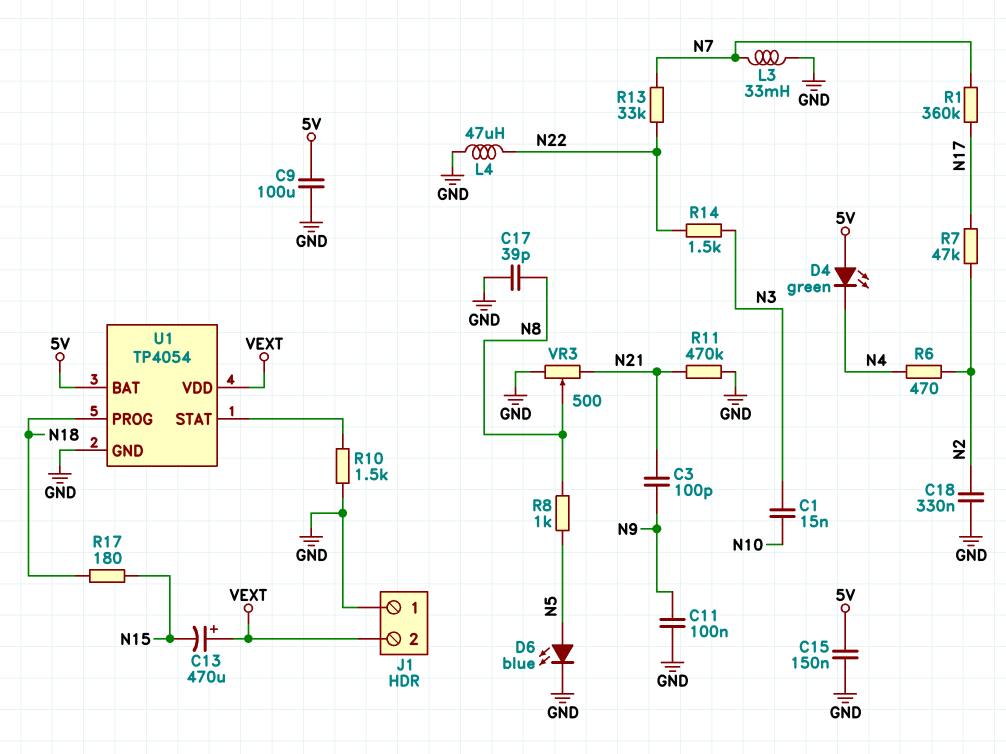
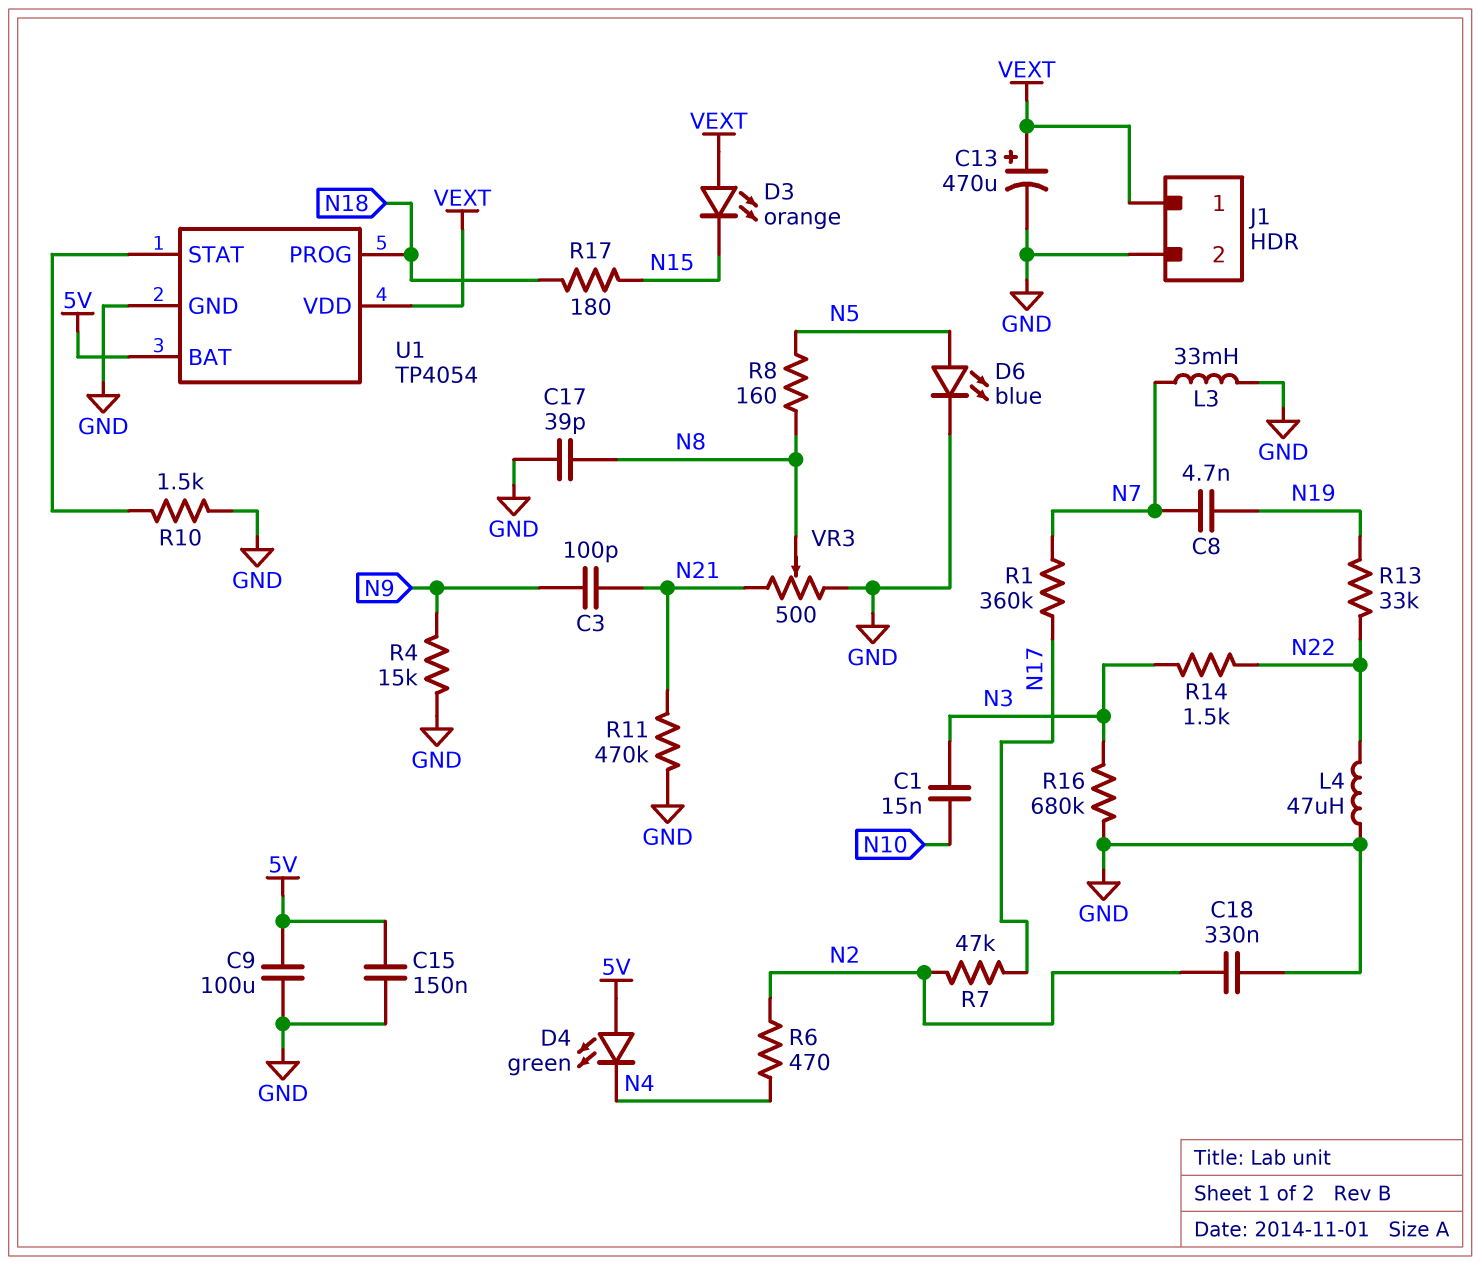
C8: none -> 4.7nF (N7, N19)
C11: 100nF (GND, N9) -> none
C13: 470uF (plus VEXT, minus N15) -> 470uF (plus VEXT, minus GND)
D3: none -> LED orange (A VEXT, K N15)
J1 pin 1: GND -> VEXT
J1 pin 2: VEXT -> GND
R4: none -> 15k (GND, N9)
R8: 1k (N5, N8) -> 160 (N5, N8)
R13: 33k (N7, N22) -> 33k (N19, N22)
R16: none -> 680k (GND, N3)

